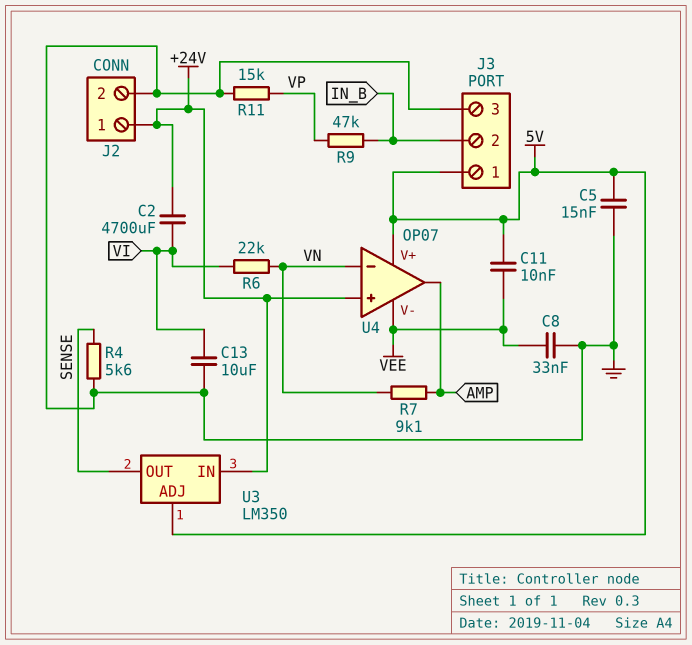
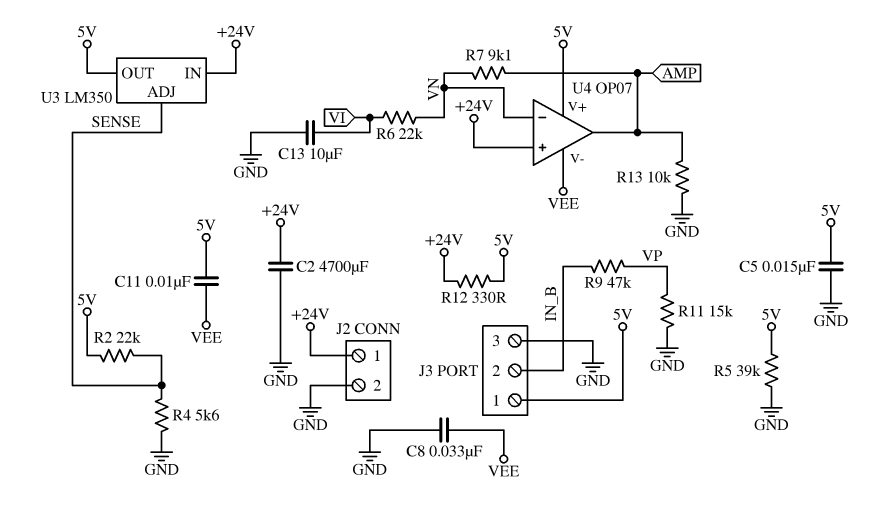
C2: 4700uF (+24V, VI) -> 4700uF (+24V, GND)
R2: none -> 22k (5V, SENSE)
R5: none -> 39k (5V, GND)
R12: none -> 330 (+24V, 5V)
R13: none -> 10k (AMP, GND)
U3 pin ADJ: 5V -> SENSE
U3 pin OUT: SENSE -> 5V

